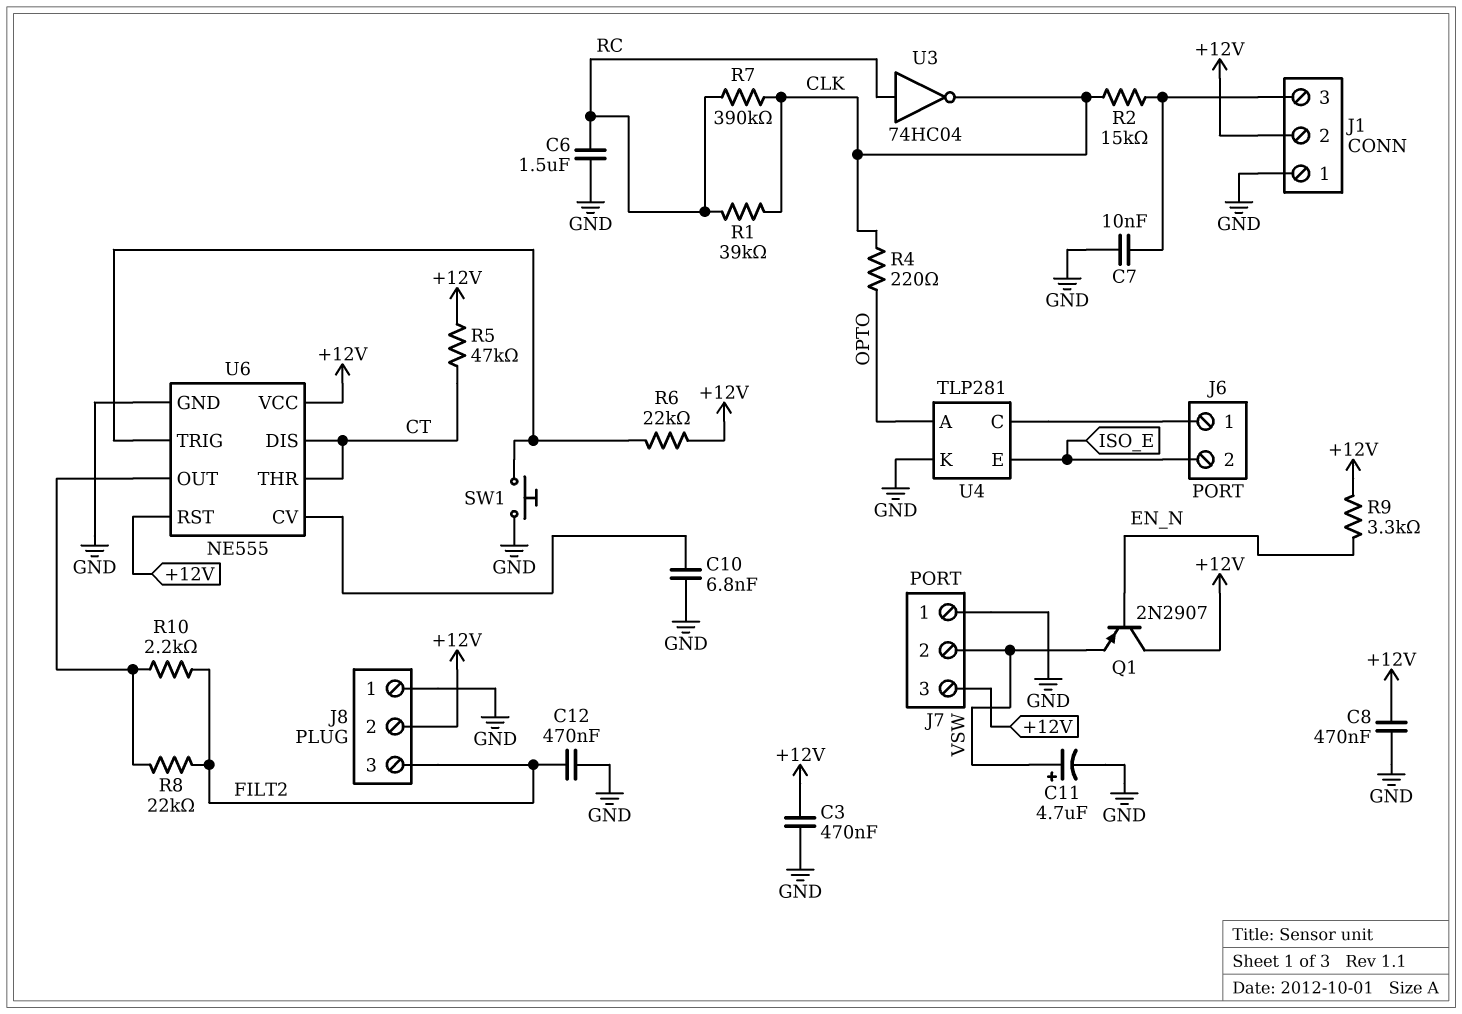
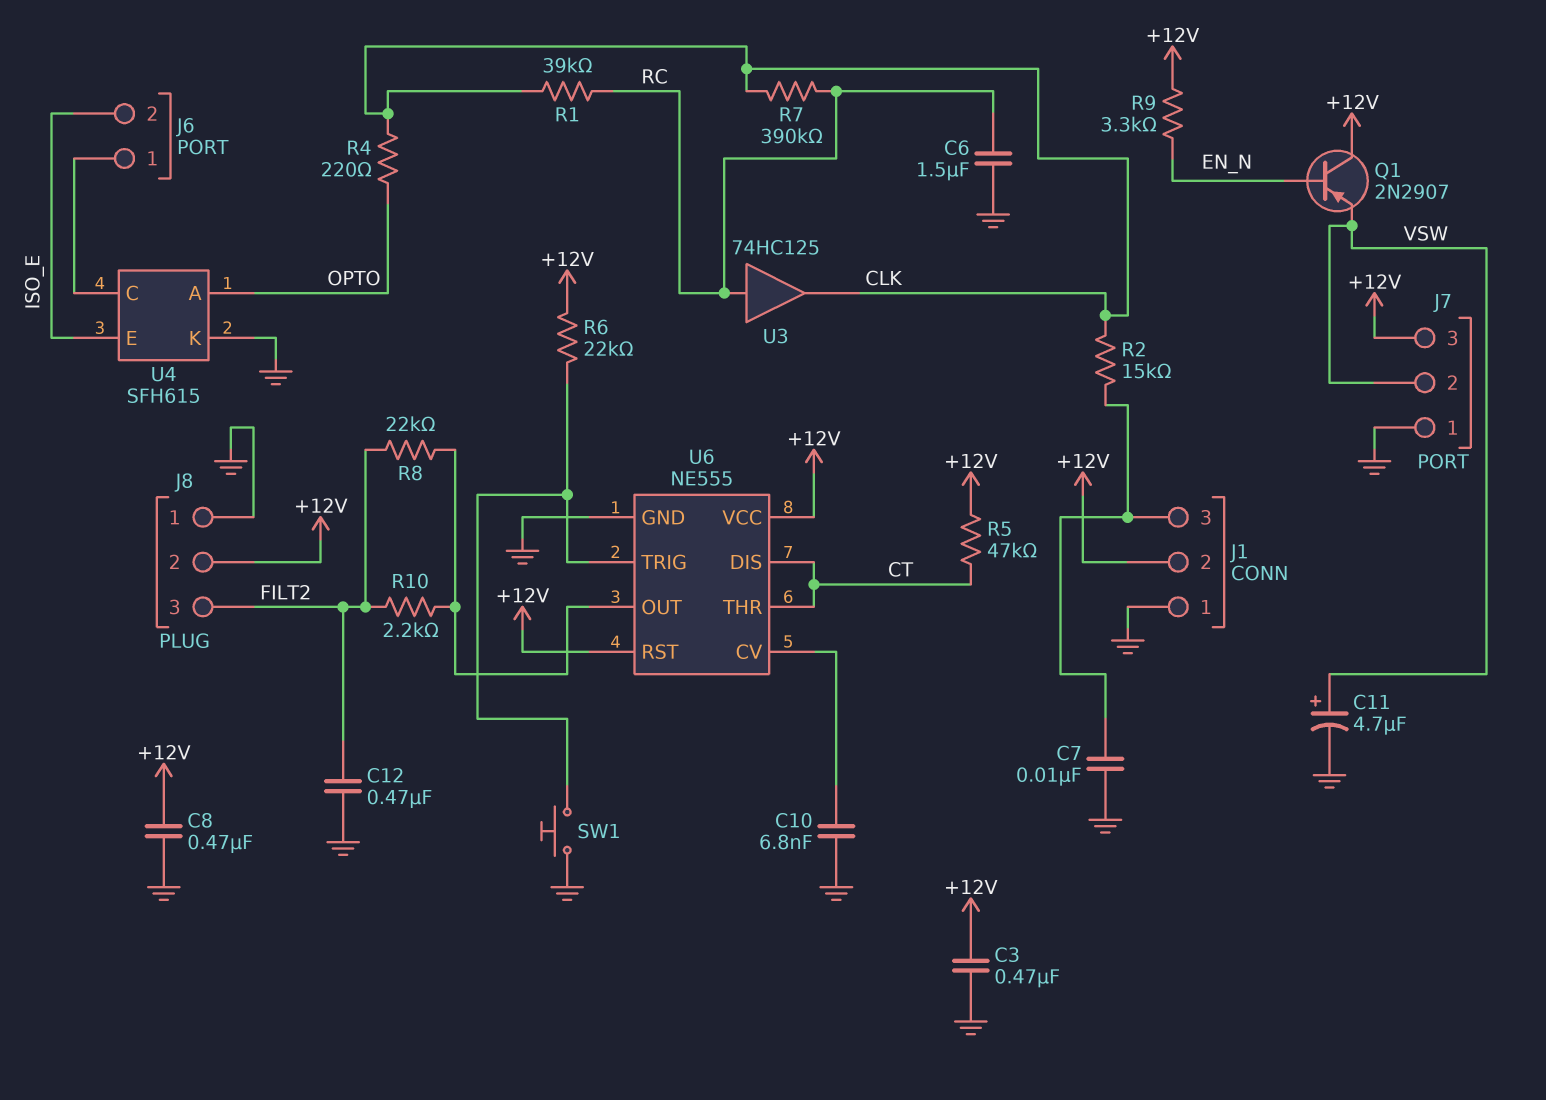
U3: NOT 74HC04 (in RC, out CLK) -> buffer 74HC125 (in RC, out CLK)
U4: TLP281 -> SFH615

